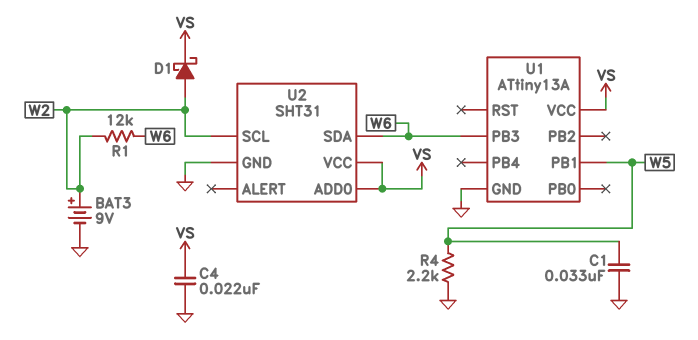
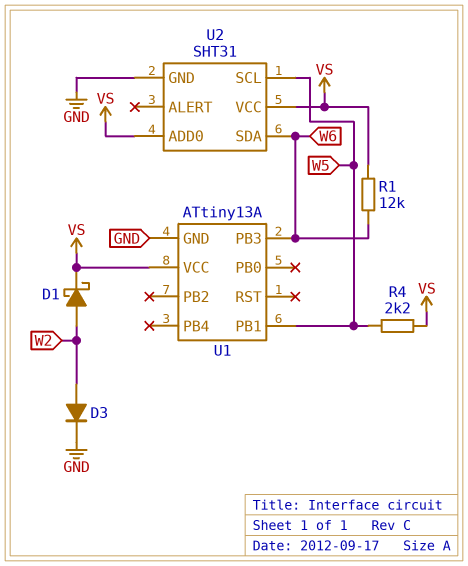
BAT3: 9V (plus W2, minus GND) -> none
C1: 33nF (GND, W5) -> none
C4: 22nF (GND, VS) -> none
D3: none -> diode (A W2, K GND)
R1: 12k (W2, W6) -> 12k (VS, W6)
R4: 2.2k (GND, W5) -> 2.2k (VS, W5)
U2 pin SCL: W2 -> W5

